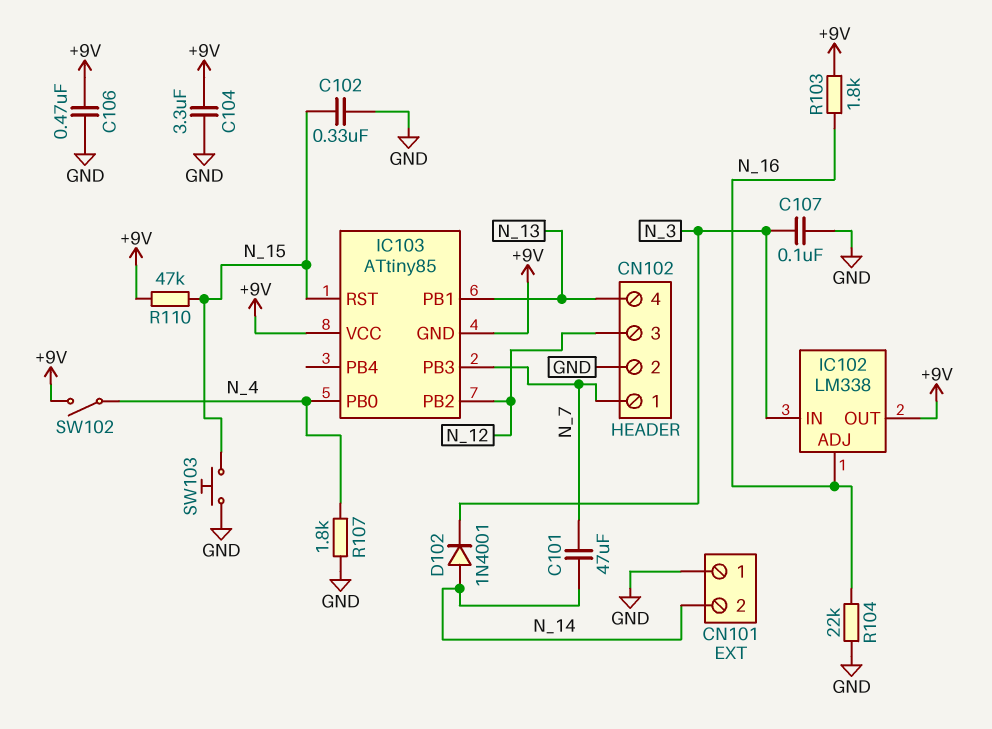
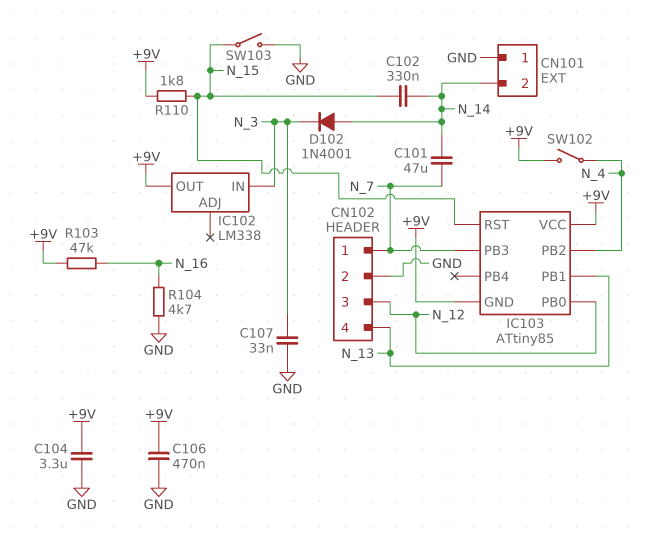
C102: 330nF (GND, N_15) -> 330nF (N_14, N_15)
C107: 100nF (GND, N_3) -> 33nF (GND, N_3)
IC102 pin ADJ: N_16 -> none
IC103 pin PB0: N_4 -> N_12
IC103 pin PB2: N_12 -> N_4
R103: 1.8k (+9V, N_16) -> 47k (+9V, N_16)
R104: 22k (GND, N_16) -> 4.7k (GND, N_16)
R107: 1.8k (GND, N_4) -> none
R110: 47k (+9V, N_15) -> 1.8k (+9V, N_15)
SW103: button (GND, N_15) -> switch (GND, N_15)

